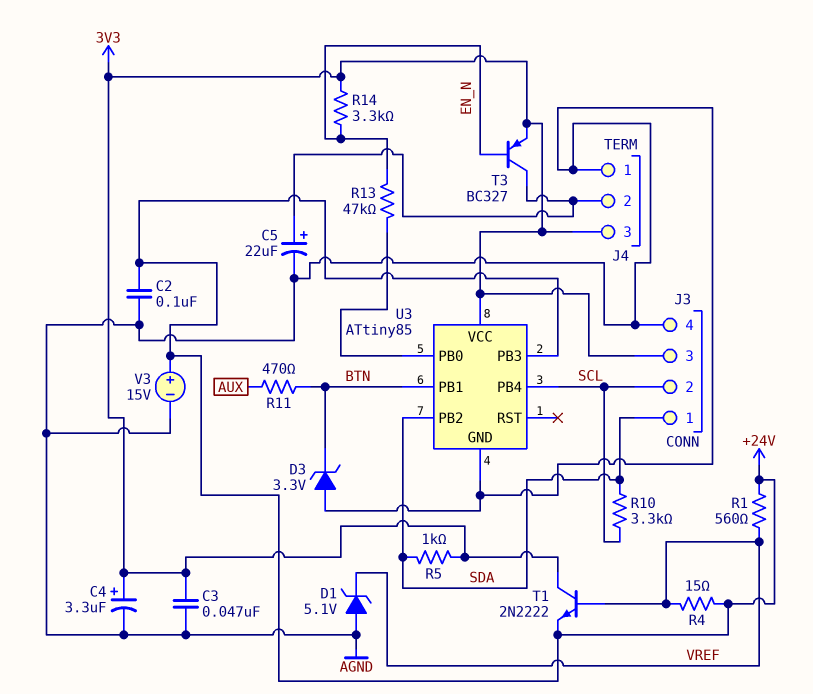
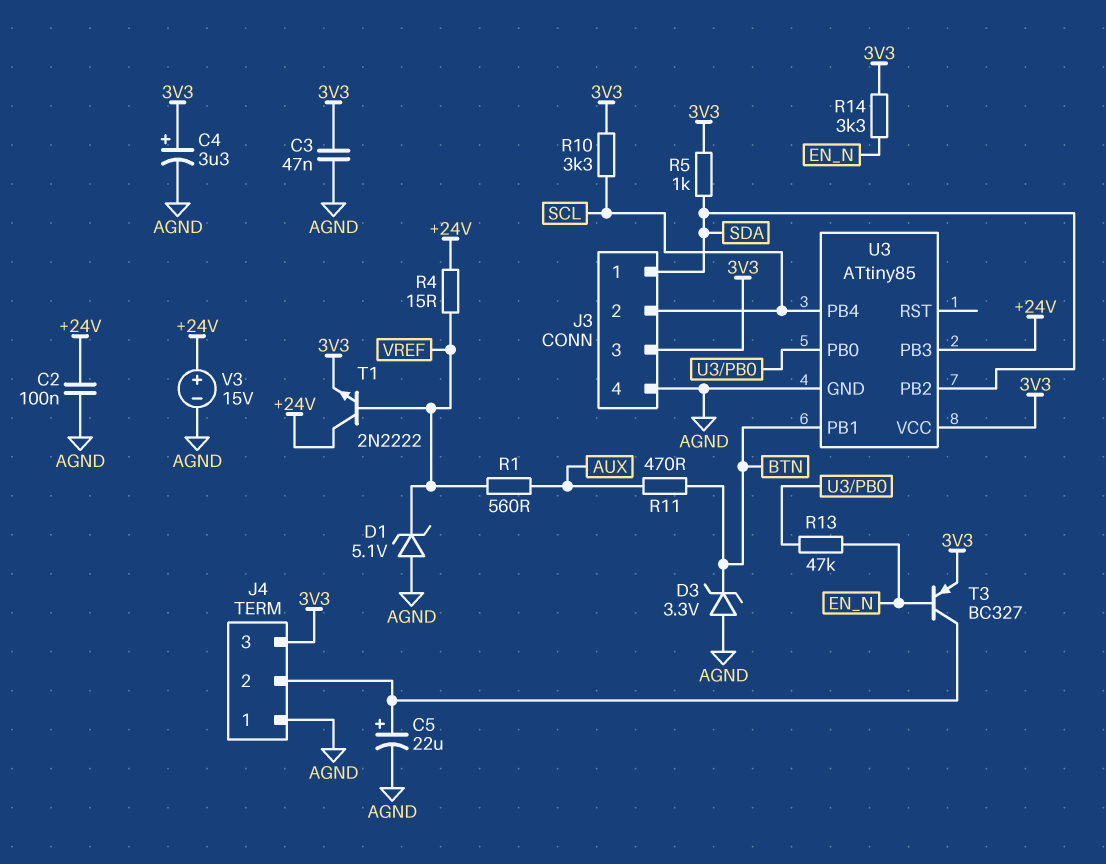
R1: 560 (+24V, VREF) -> 560 (AUX, VREF)
R10: 3.3k (SCL, SDA) -> 3.3k (3V3, SCL)
T1: NPN 2N2222 (B VREF, C 3V3, E +24V) -> NPN 2N2222 (B VREF, C +24V, E 3V3)

